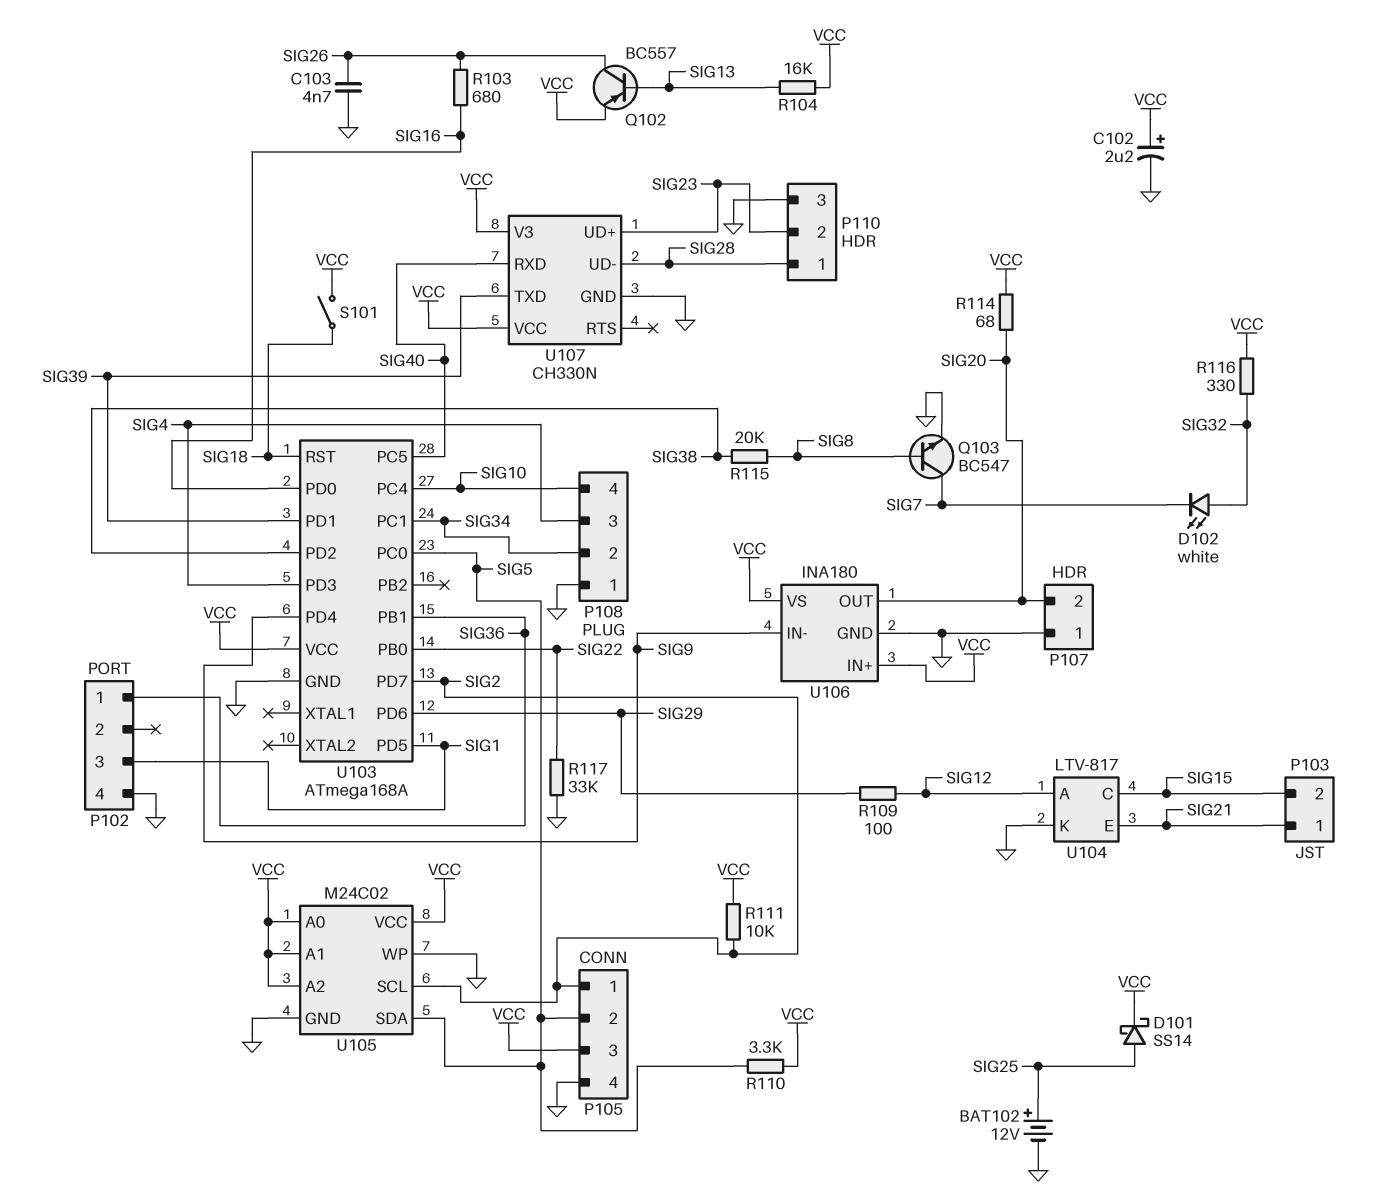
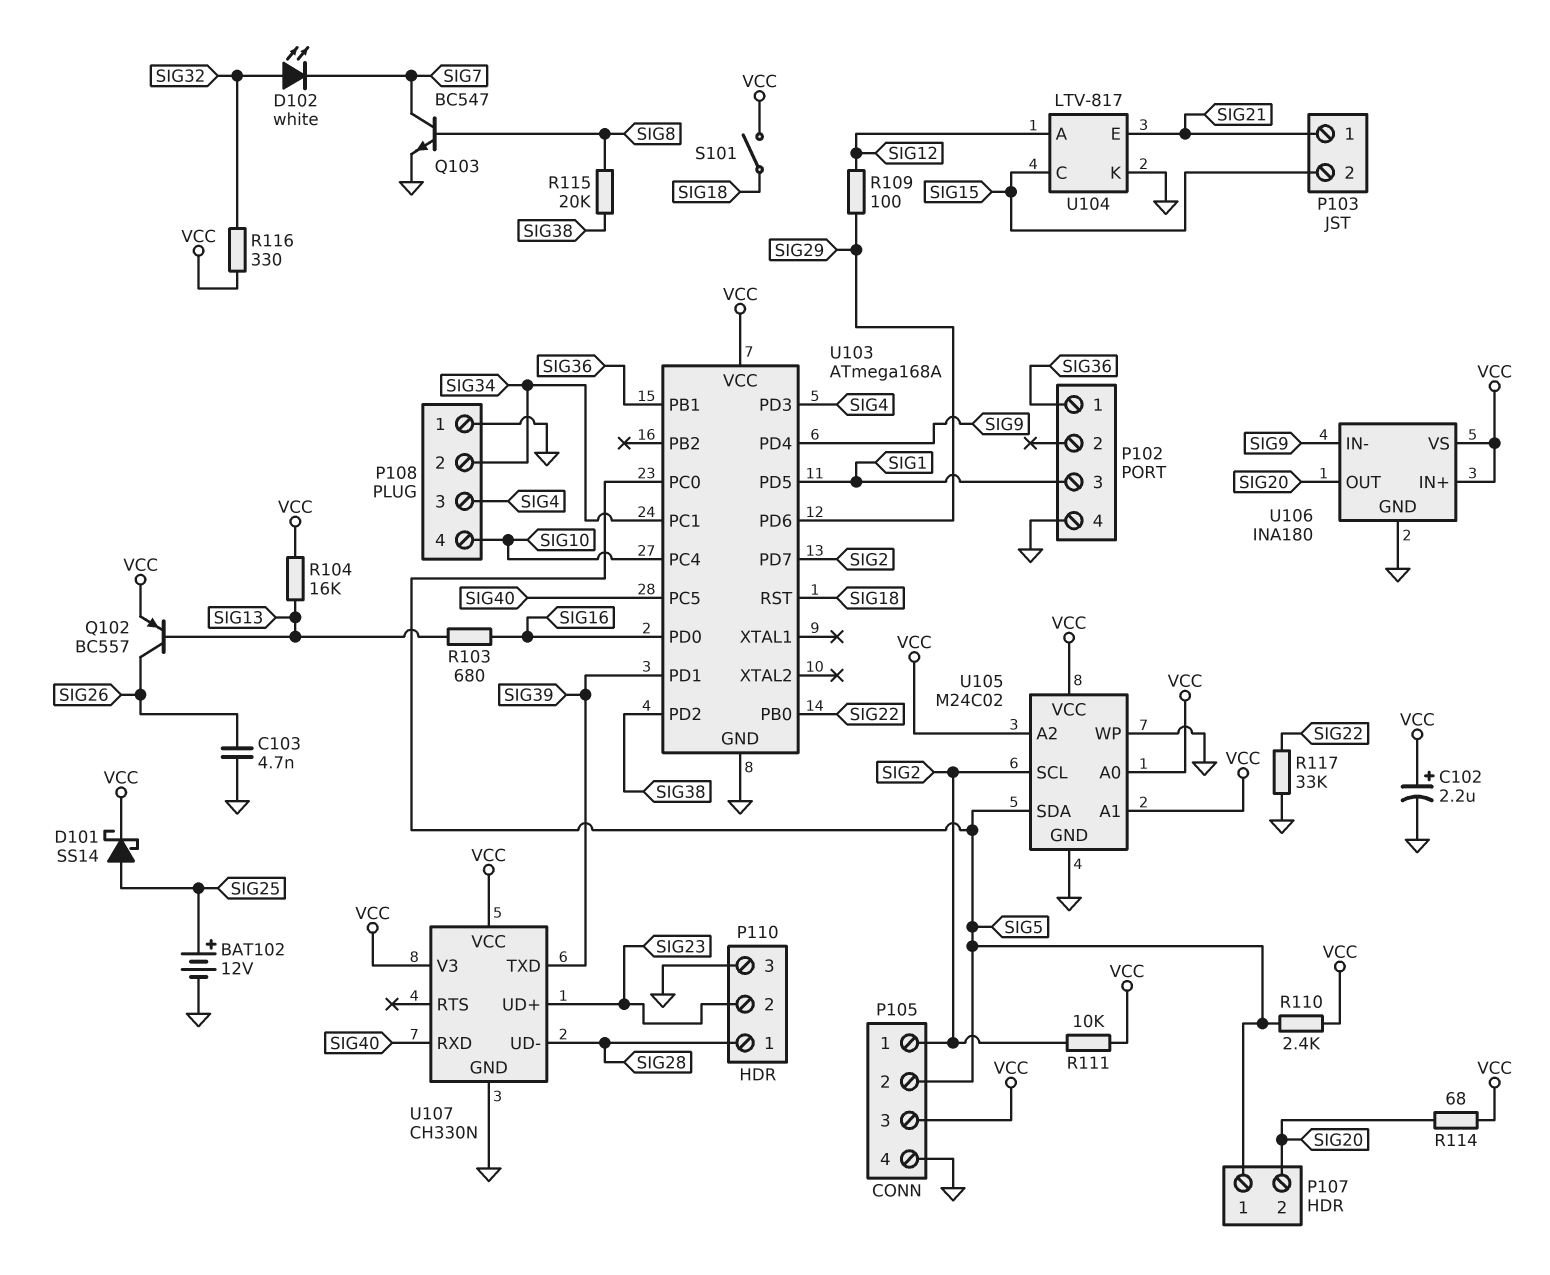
P107 pin 1: GND -> SIG5
R103: 680 (SIG16, SIG26) -> 680 (SIG13, SIG16)
R110: 3.3k (SIG5, VCC) -> 2.4k (SIG5, VCC)

